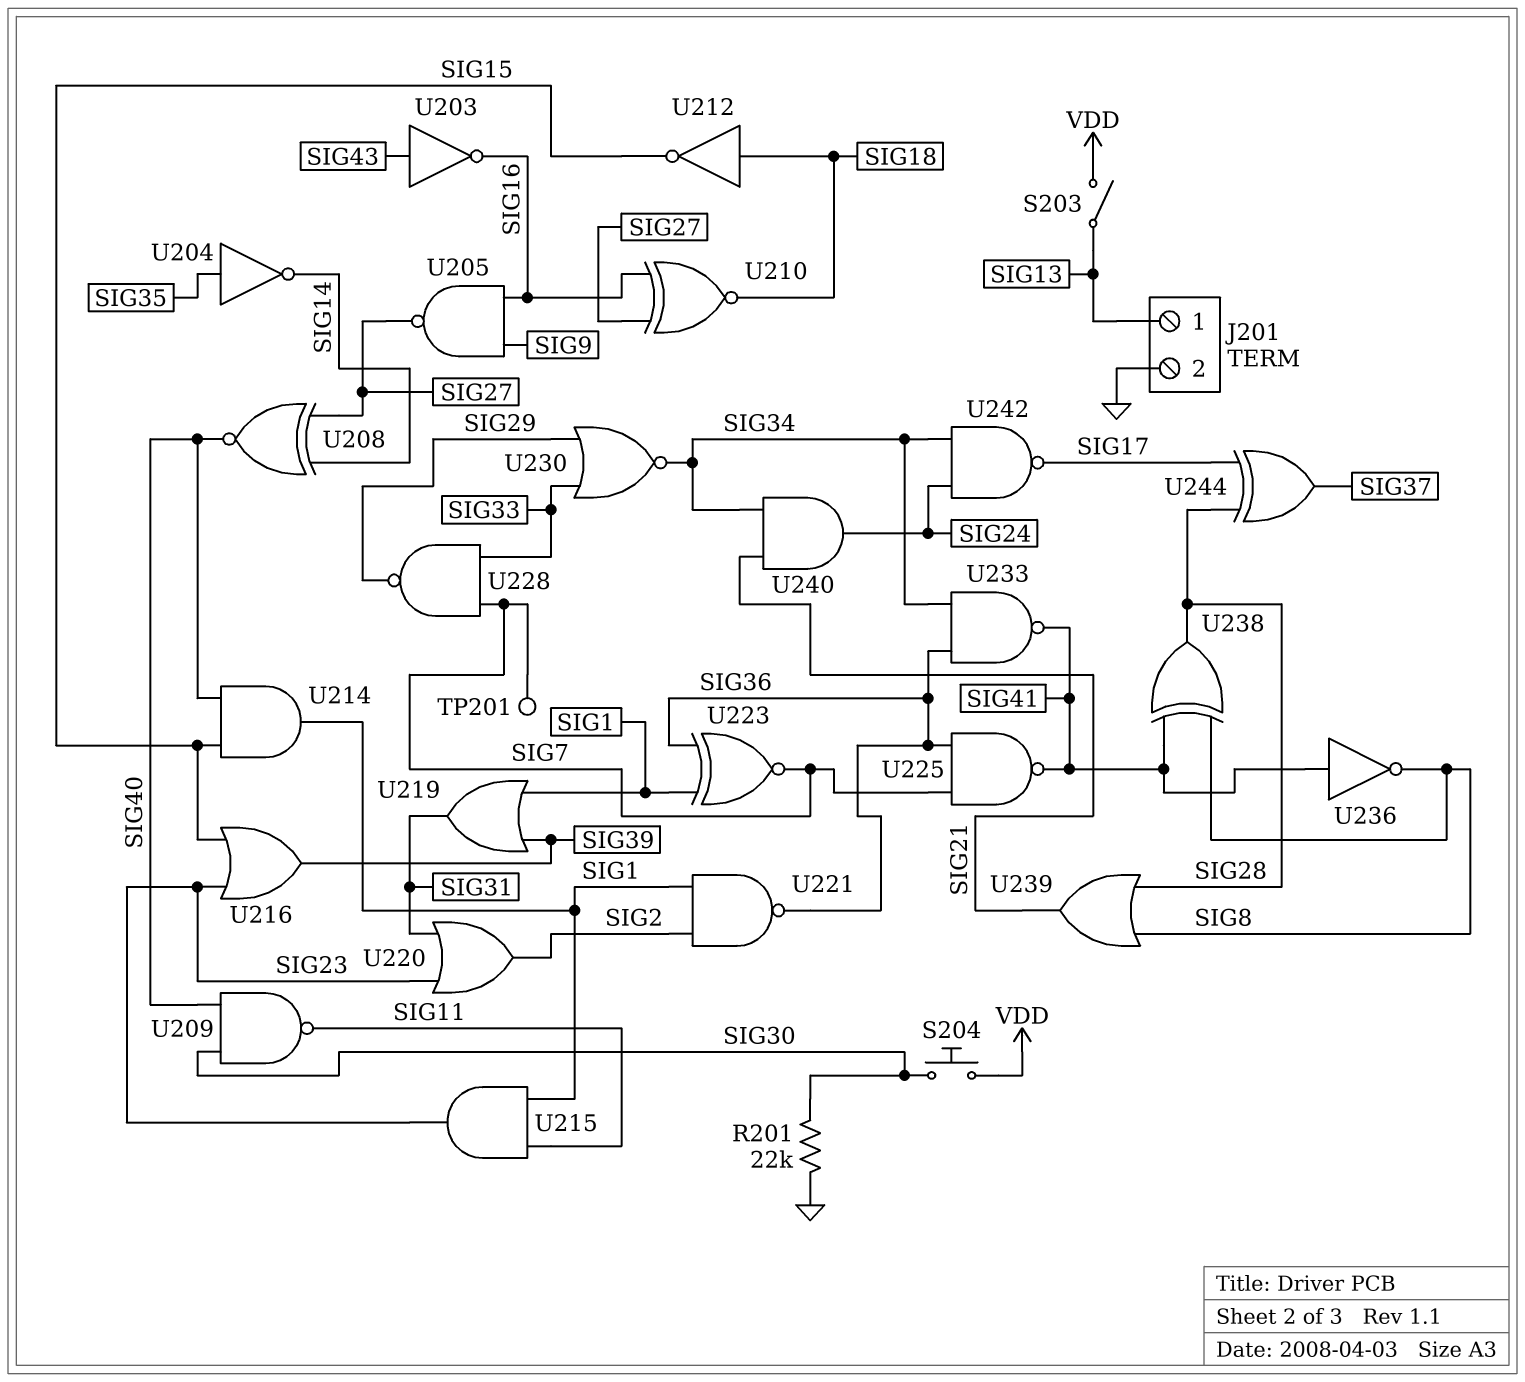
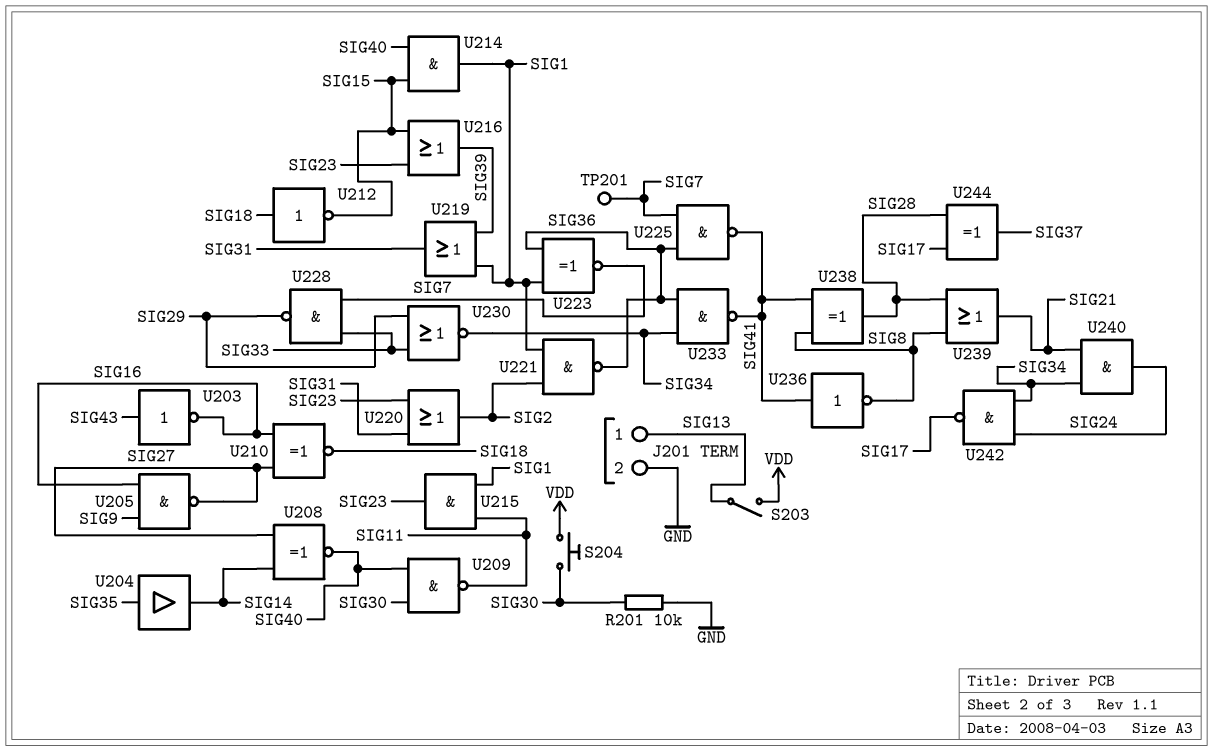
R201: 22k (GND, SIG30) -> 10k (GND, SIG30)
U204: NOT (in SIG35, out SIG14) -> buffer (in SIG35, out SIG14)

